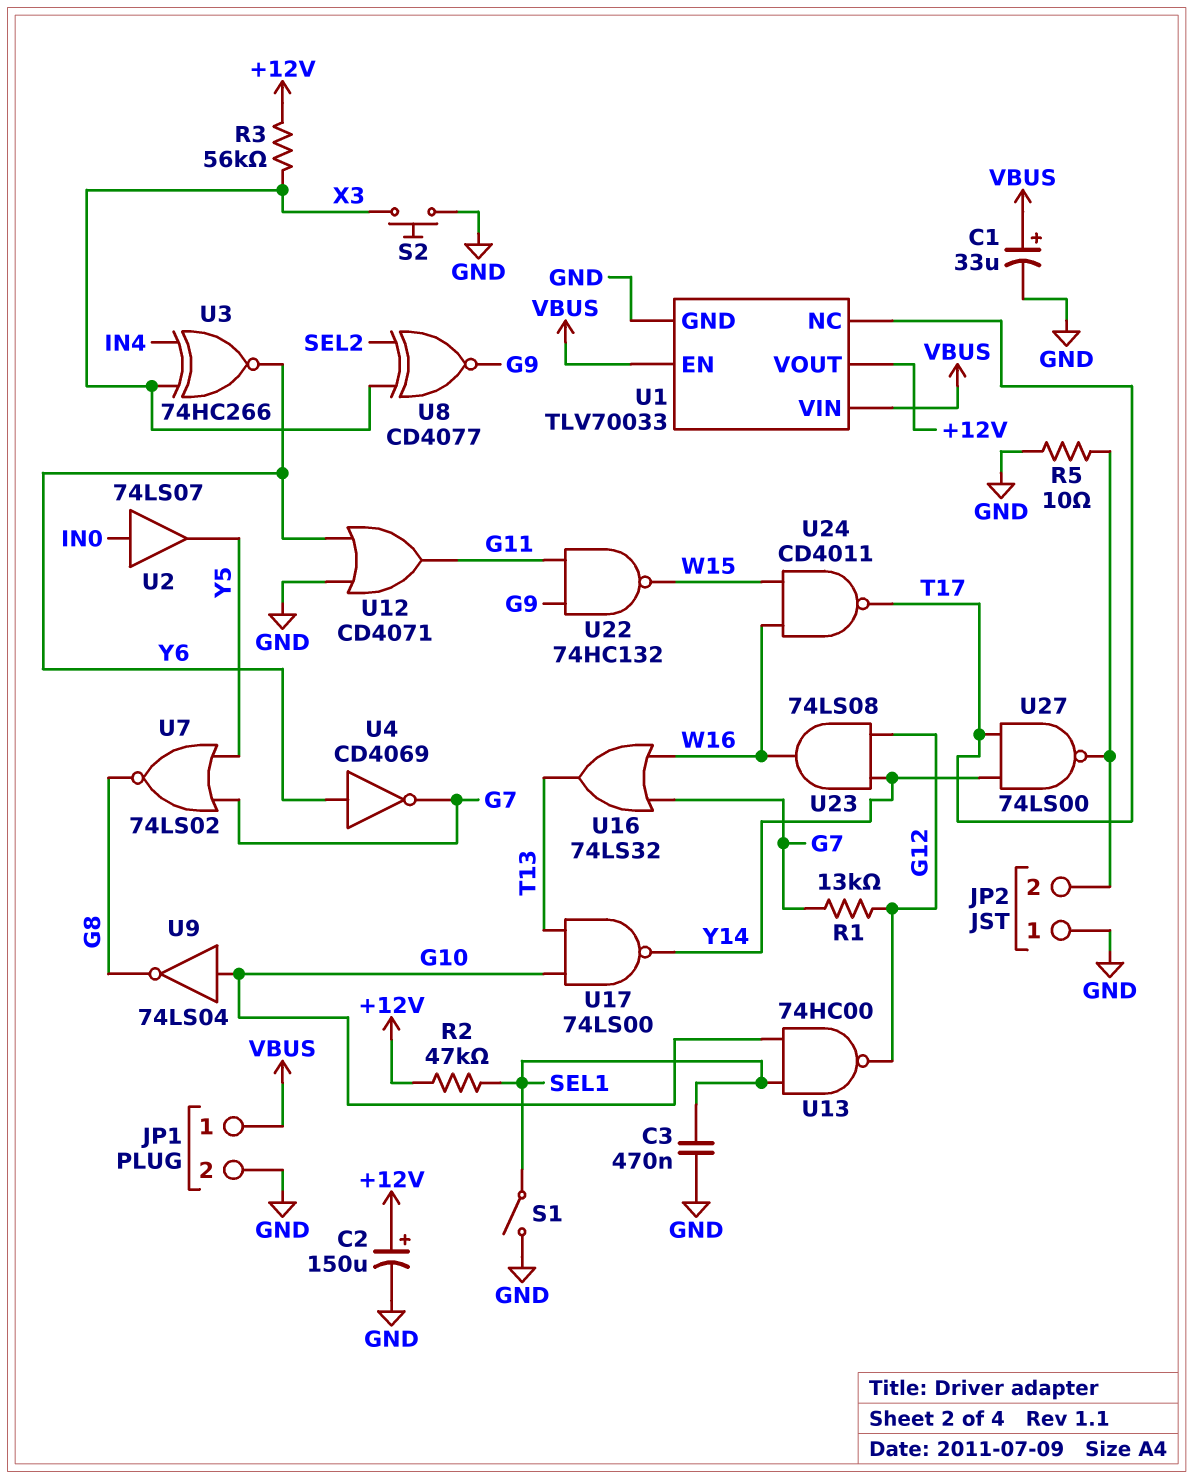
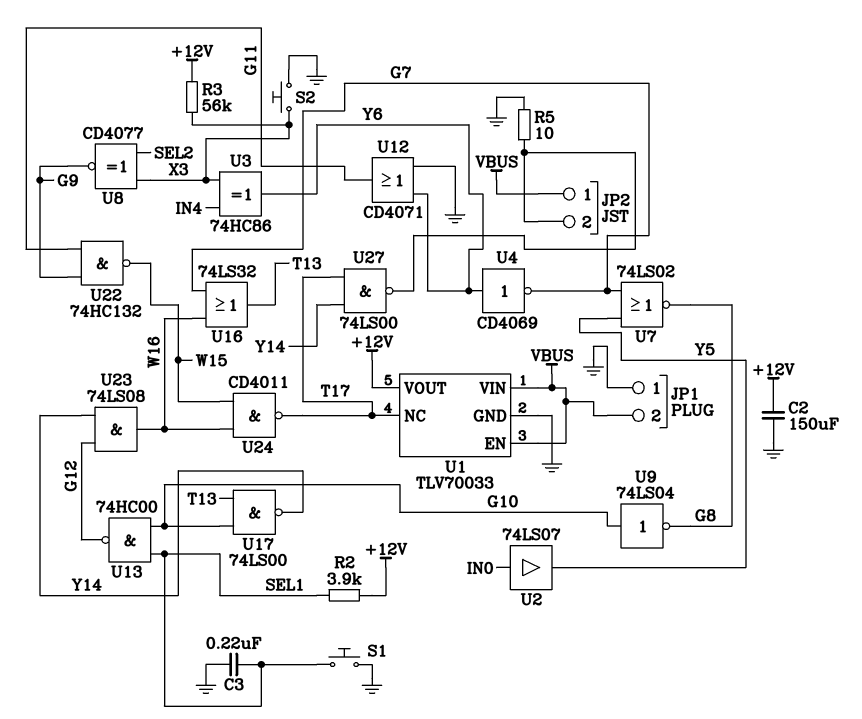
C1: 33uF (plus VBUS, minus GND) -> none
C2: 150uF (plus +12V, minus GND) -> 150uF (+12V, GND)
C3: 470nF (GND, SEL1) -> 220nF (GND, SEL1)
JP1 pin 1: VBUS -> GND
JP1 pin 2: GND -> VBUS
JP2 pin 1: GND -> VBUS
R1: 13k (G7, G12) -> none
R2: 47k (+12V, SEL1) -> 3.9k (+12V, SEL1)
S1: switch (GND, SEL1) -> button (GND, SEL1)
U3: XNOR 74HC266 (in IN4, in X3, out Y6) -> XOR 74HC86 (in IN4, in X3, out Y6)

